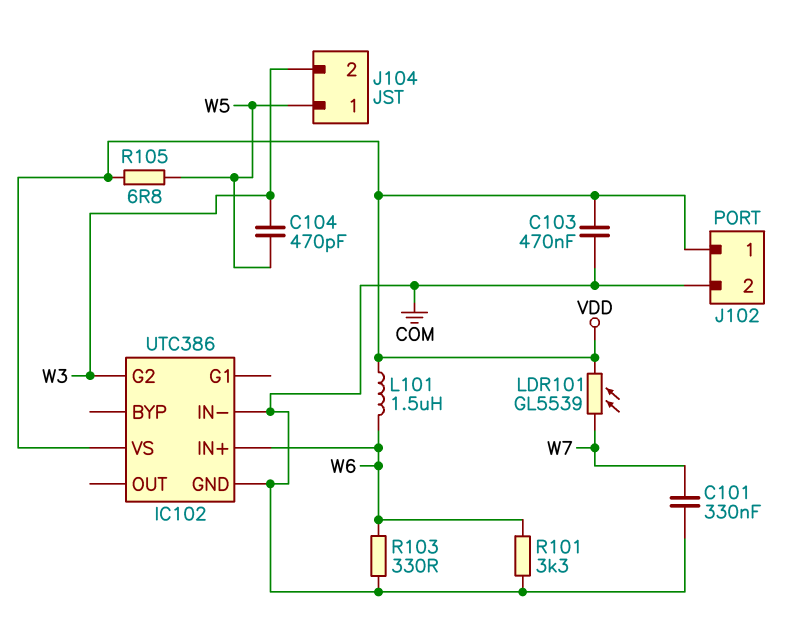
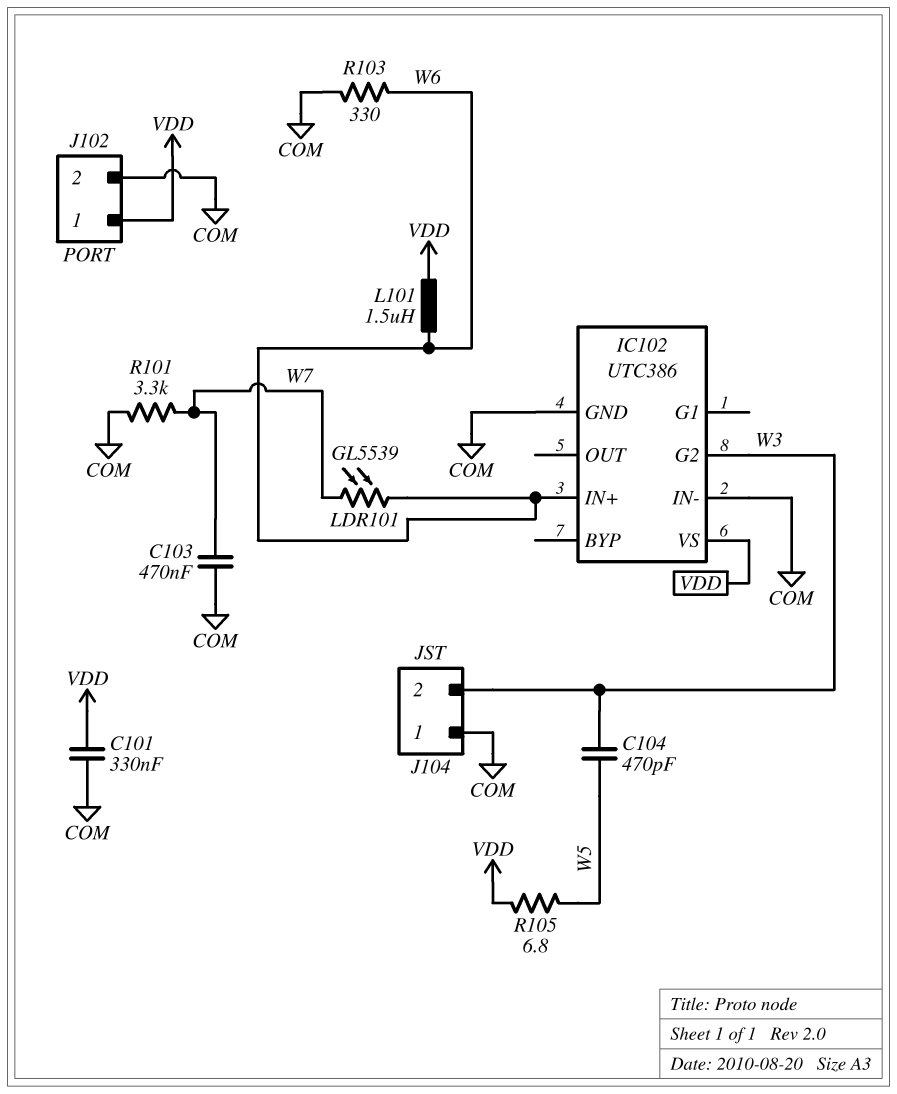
C101: 330nF (COM, W7) -> 330nF (COM, VDD)
C103: 470nF (COM, VDD) -> 470nF (COM, W7)
J104 pin 1: W5 -> COM
LDR101: GL5539 (VDD, W7) -> GL5539 (W6, W7)
R101: 3.3k (COM, W6) -> 3.3k (COM, W7)

